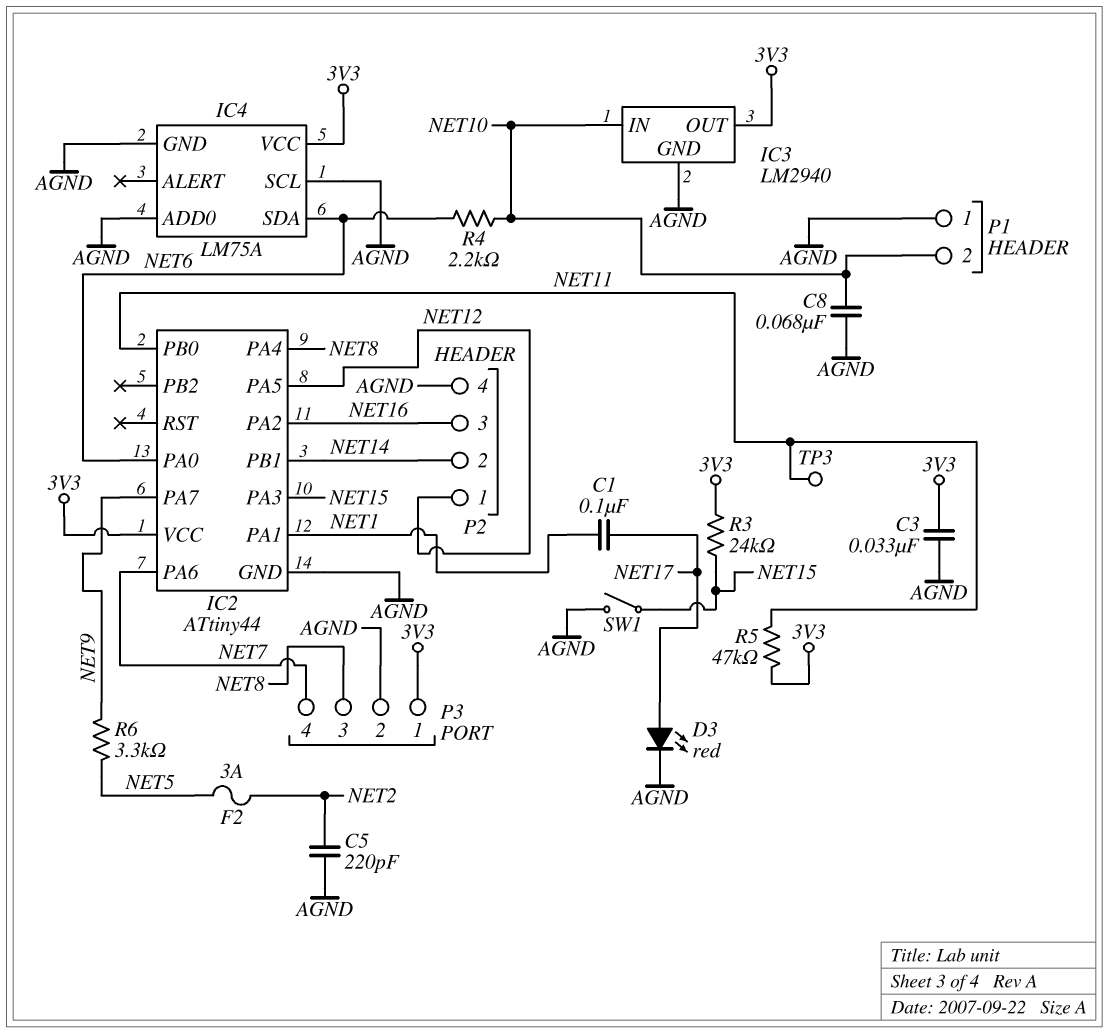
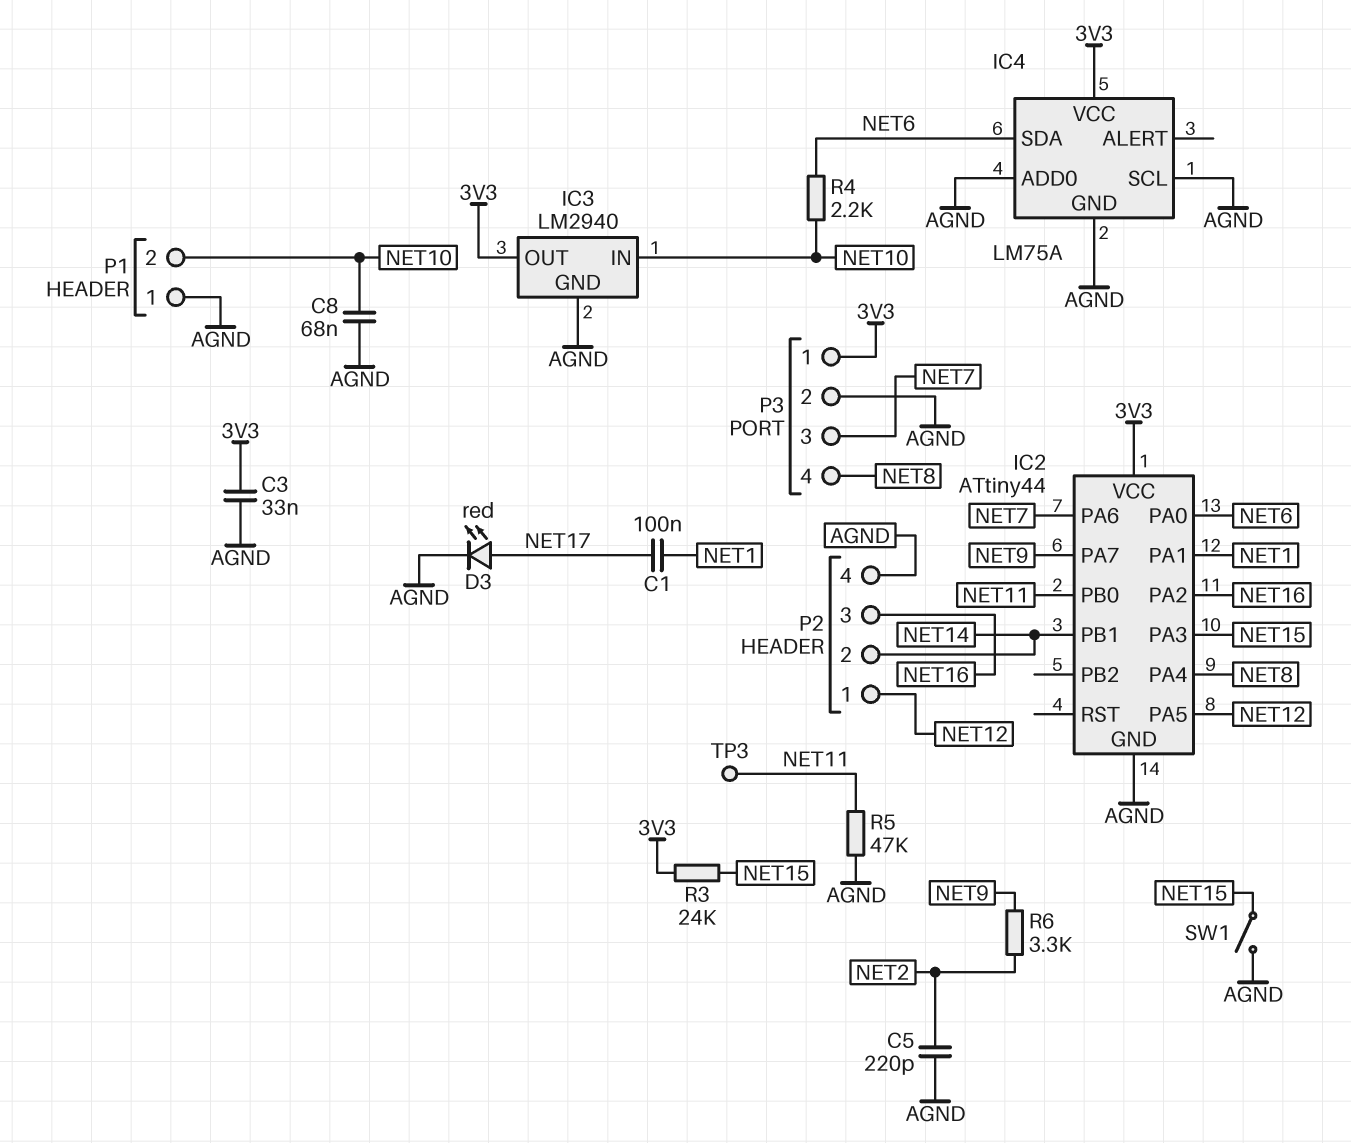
F2: 3A (NET2, NET5) -> none
P3 pin 3: NET8 -> NET7
P3 pin 4: NET7 -> NET8
R5: 47k (3V3, NET11) -> 47k (AGND, NET11)
R6: 3.3k (NET5, NET9) -> 3.3k (NET2, NET9)

